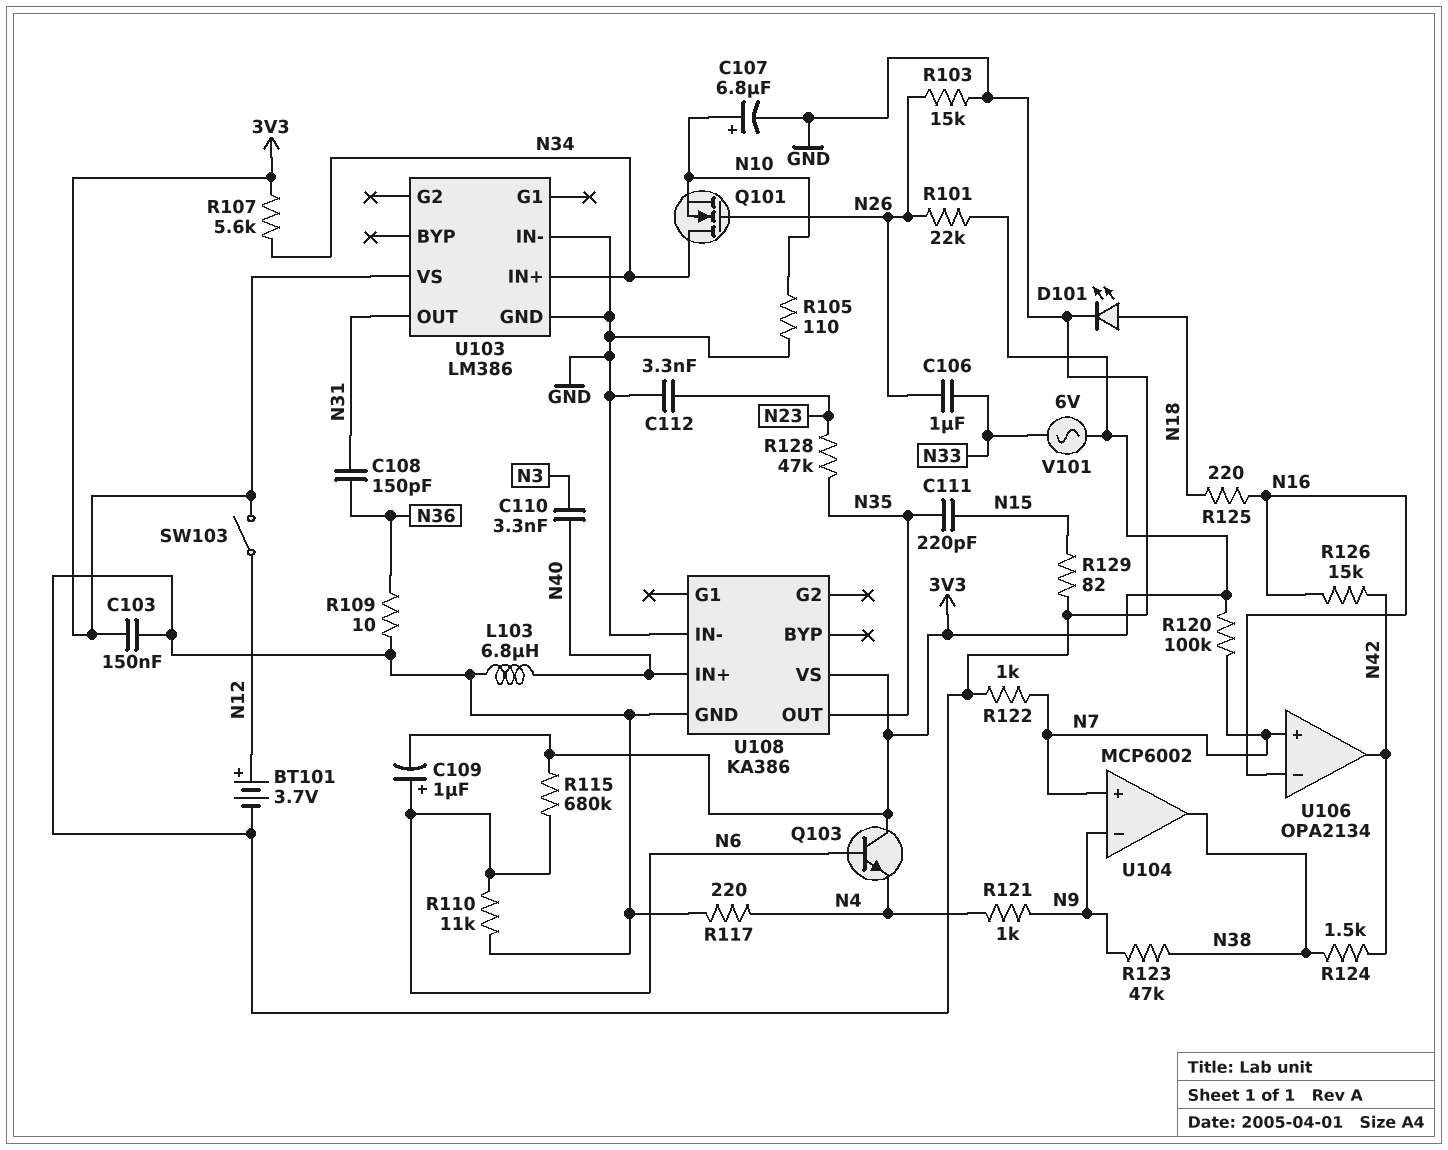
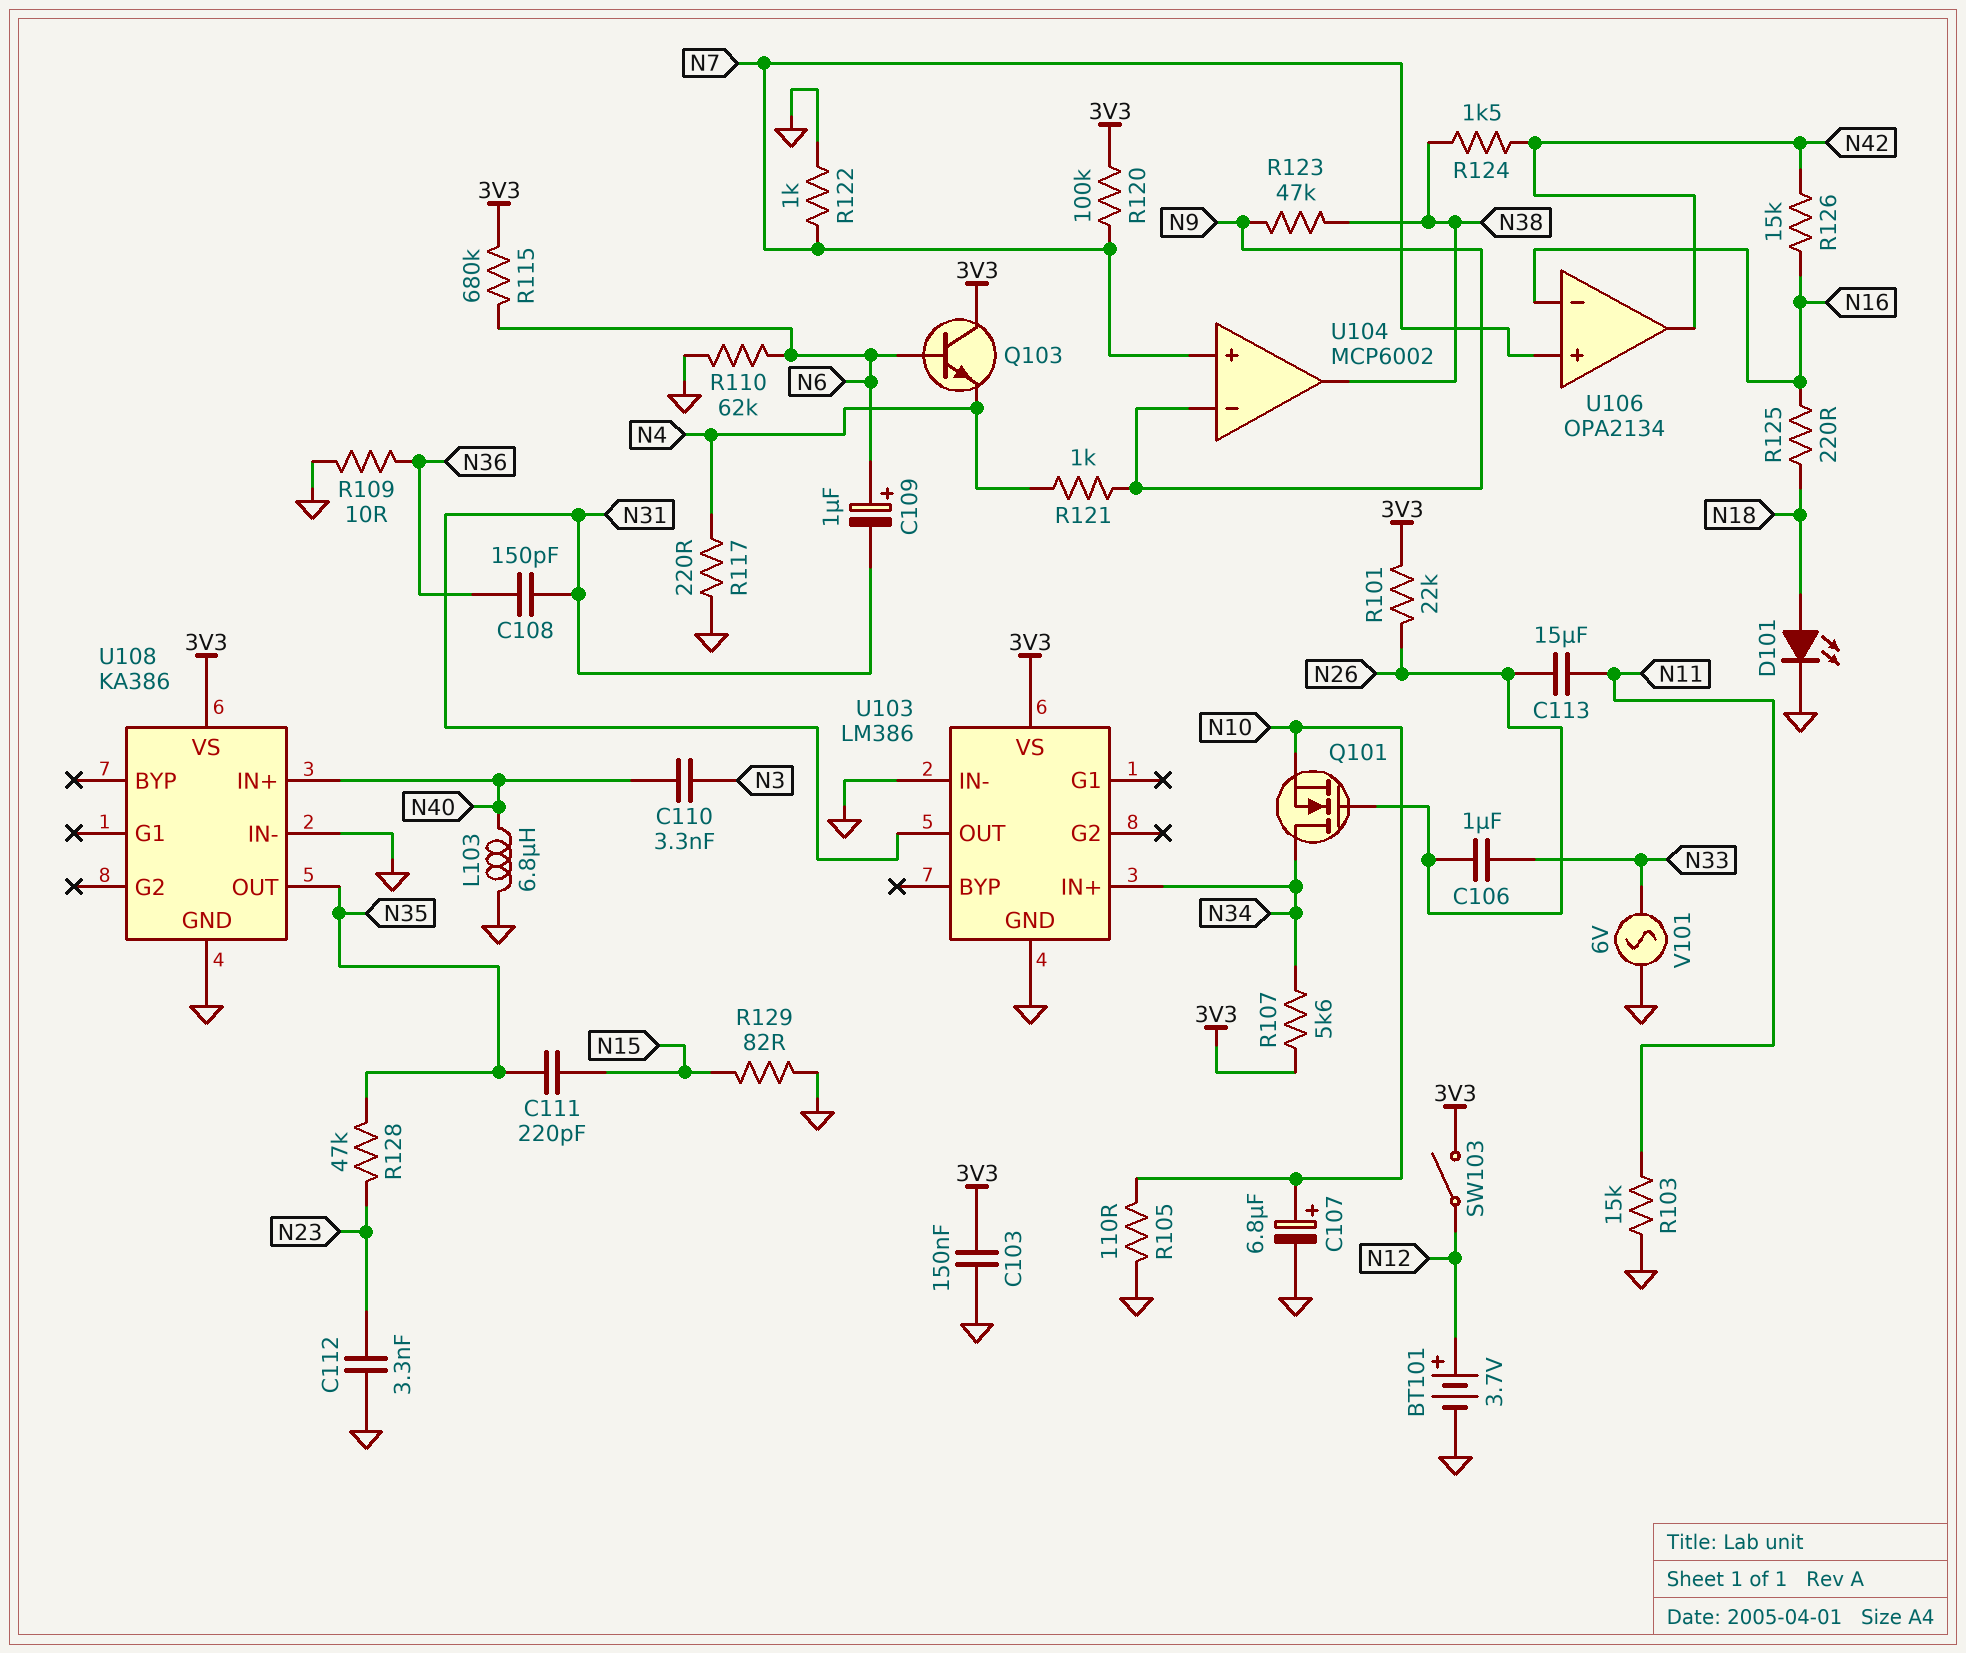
C109: 1uF (plus N6, minus 3V3) -> 1uF (plus N6, minus N31)
C113: none -> 15uF (N11, N26)
R103: 15k (GND, N26) -> 15k (GND, N11)
R110: 11k (GND, N6) -> 62k (GND, N6)
V101: AC 6V (3V3, N33) -> AC 6V (GND, N33)

